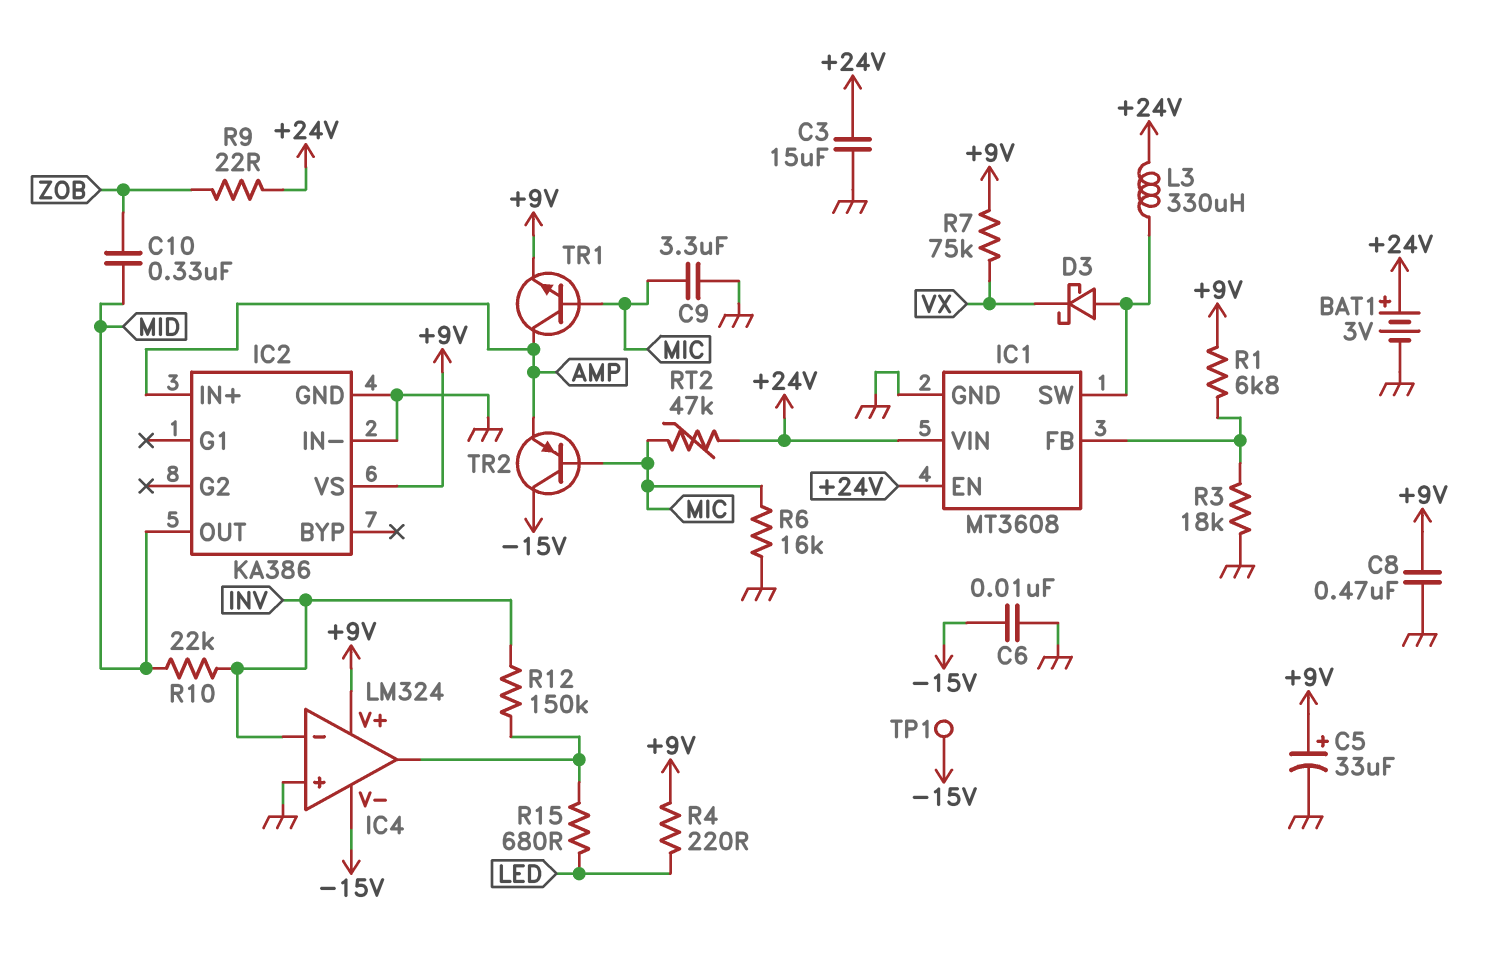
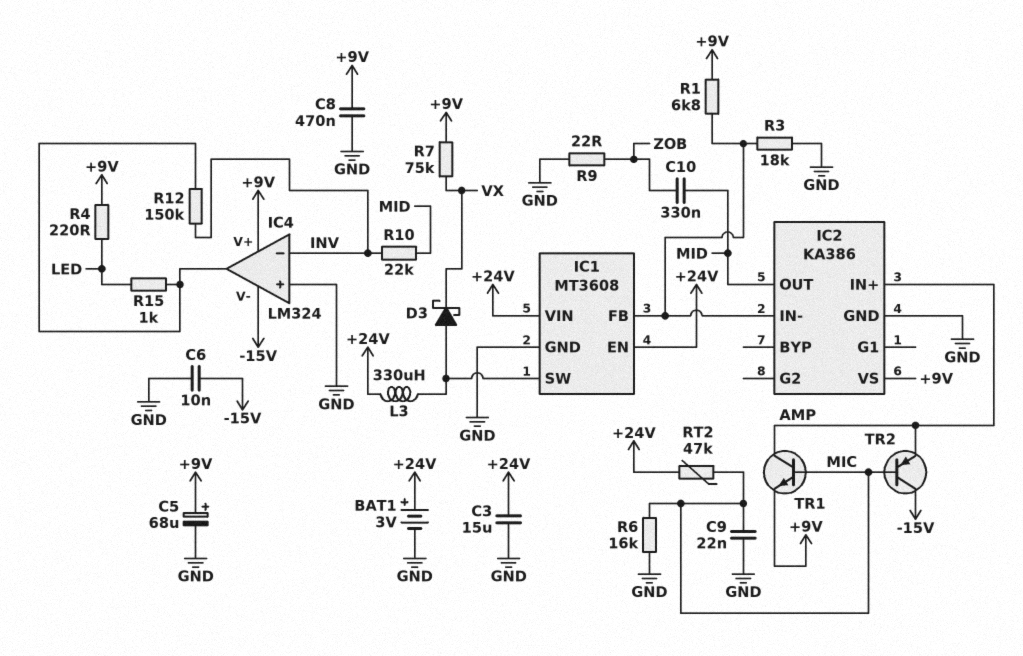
C5: 33uF (plus +9V, minus GND) -> 68uF (plus +9V, minus GND)
C9: 3.3uF (GND, MIC) -> 22nF (GND, MIC)
IC2 pin IN-: GND -> IC1/FB
R9: 22 (+24V, ZOB) -> 22 (GND, ZOB)
R15: 680 (IC4/out, LED) -> 1k (IC4/out, LED)
TP1: test point (-15V) -> none

